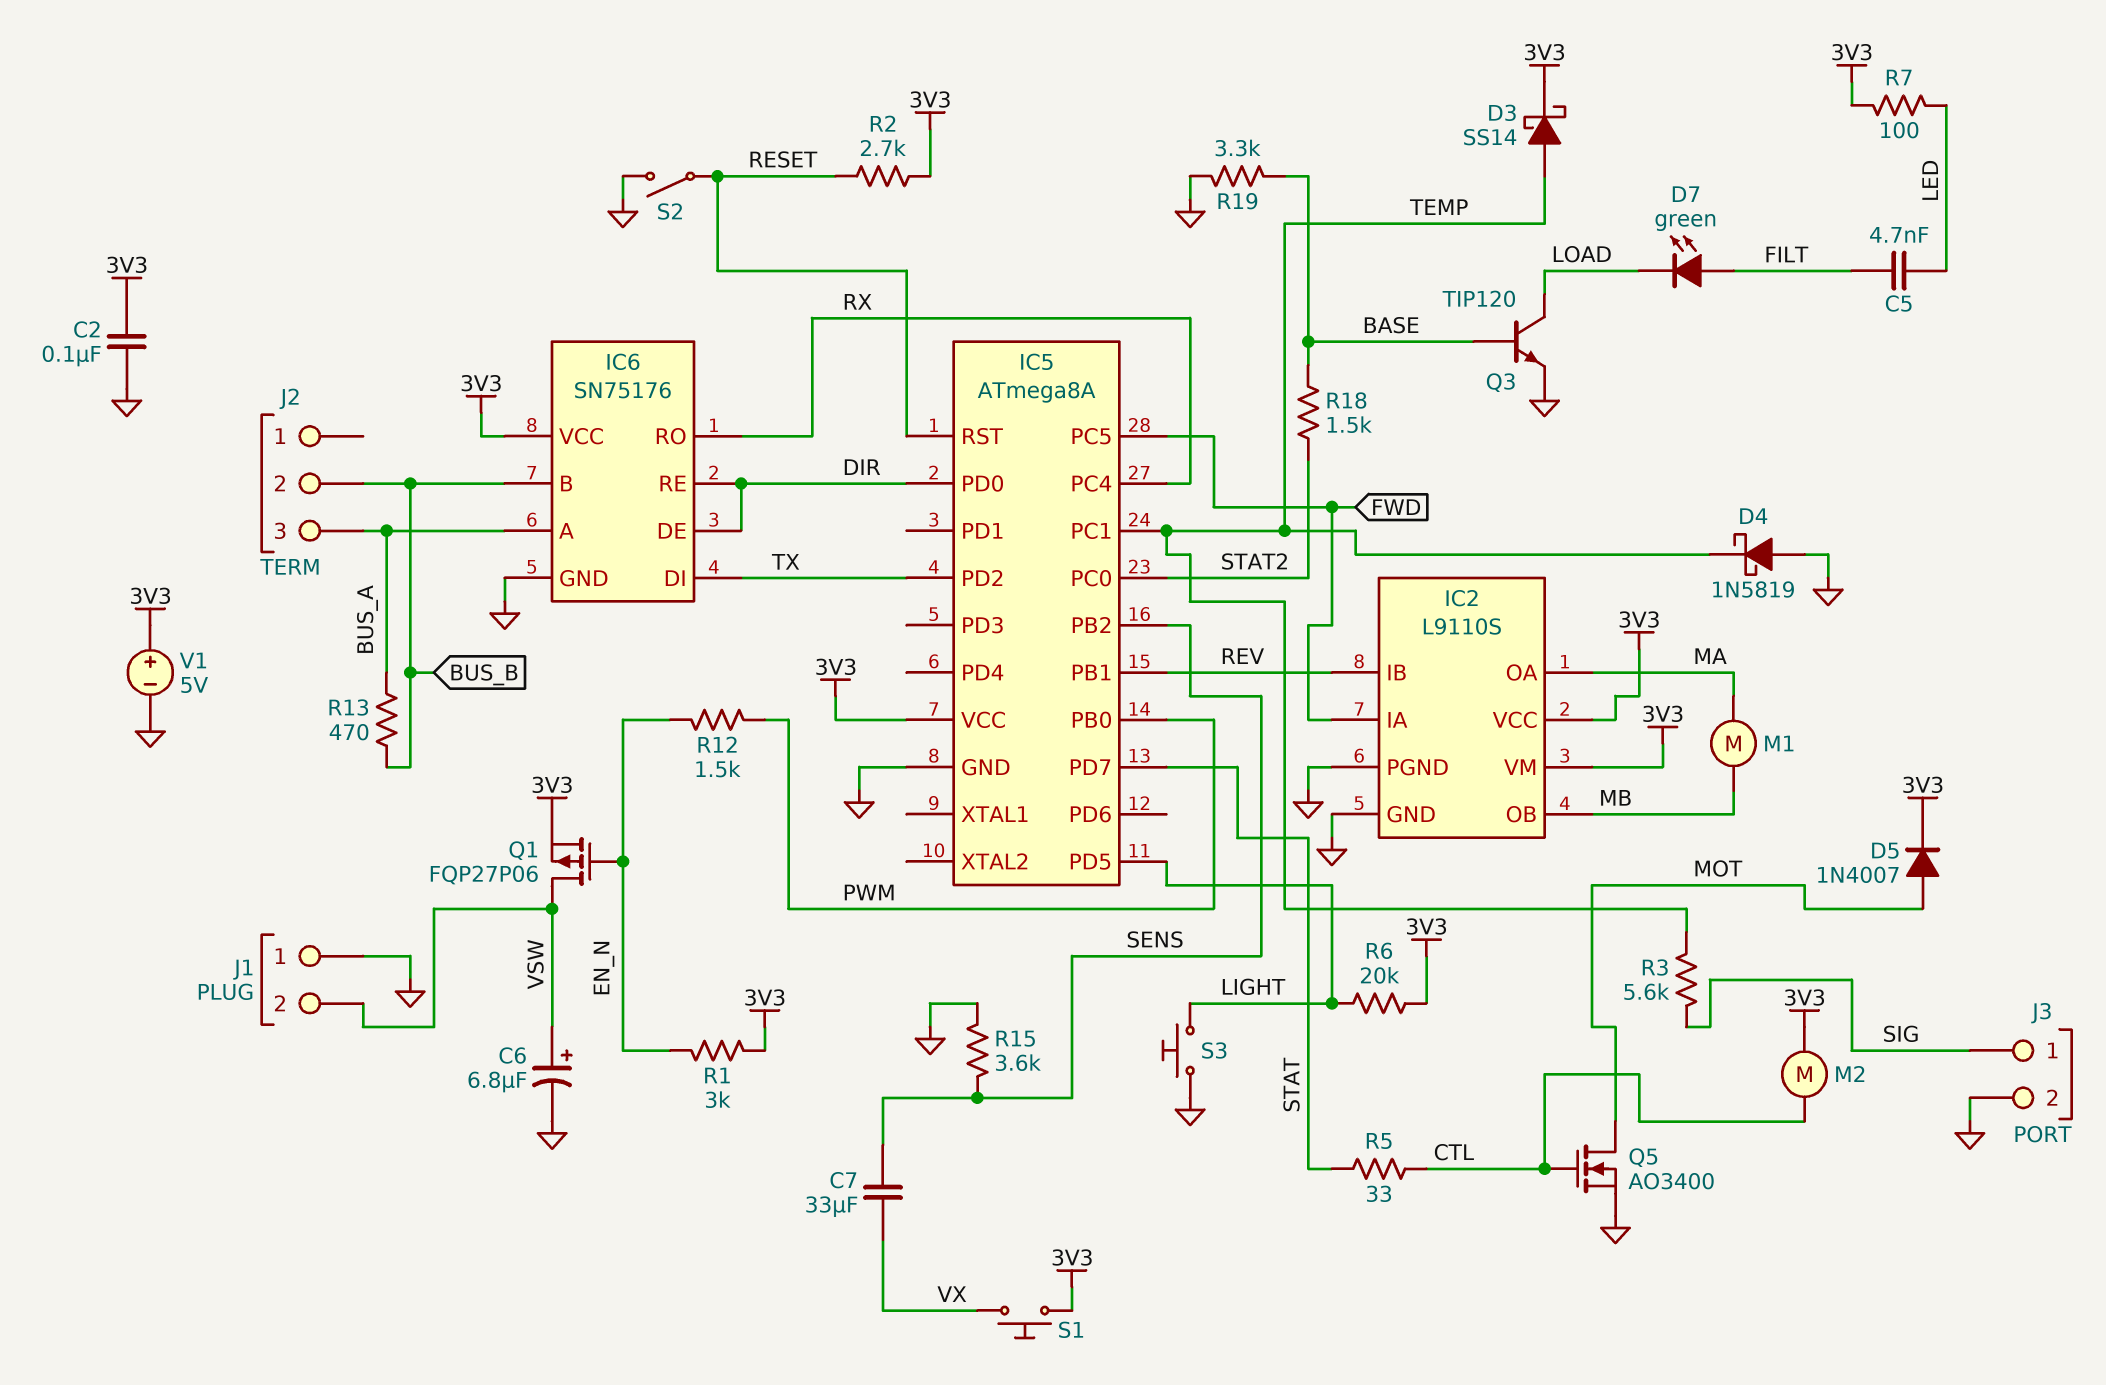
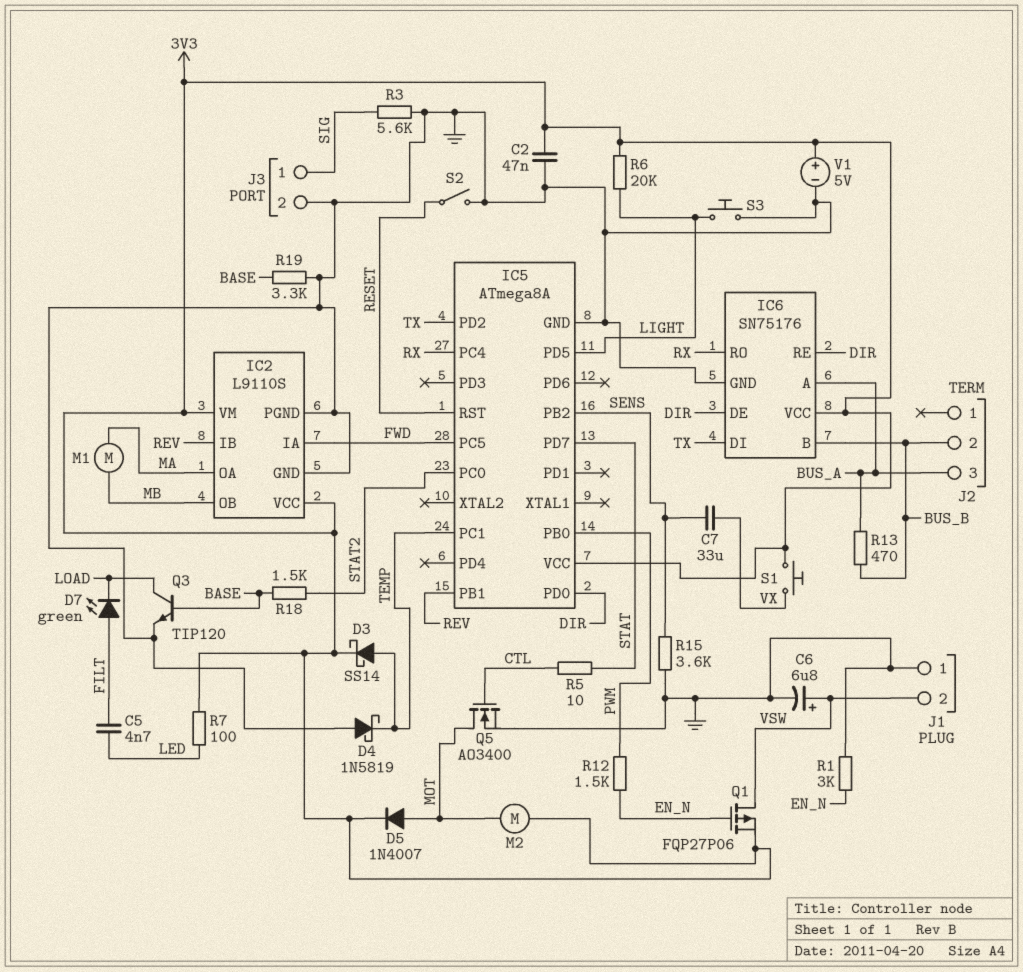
C2: 100nF (3V3, GND) -> 47nF (3V3, GND)
M2: motor (3V3, CTL) -> motor (3V3, MOT)
R1: 3k (3V3, EN_N) -> 3k (EN_N, GND)
R2: 2.7k (3V3, RESET) -> none
R3: 5.6k (SIG, TEMP) -> 5.6k (GND, SIG)
R5: 33 (CTL, STAT) -> 10 (CTL, STAT)

